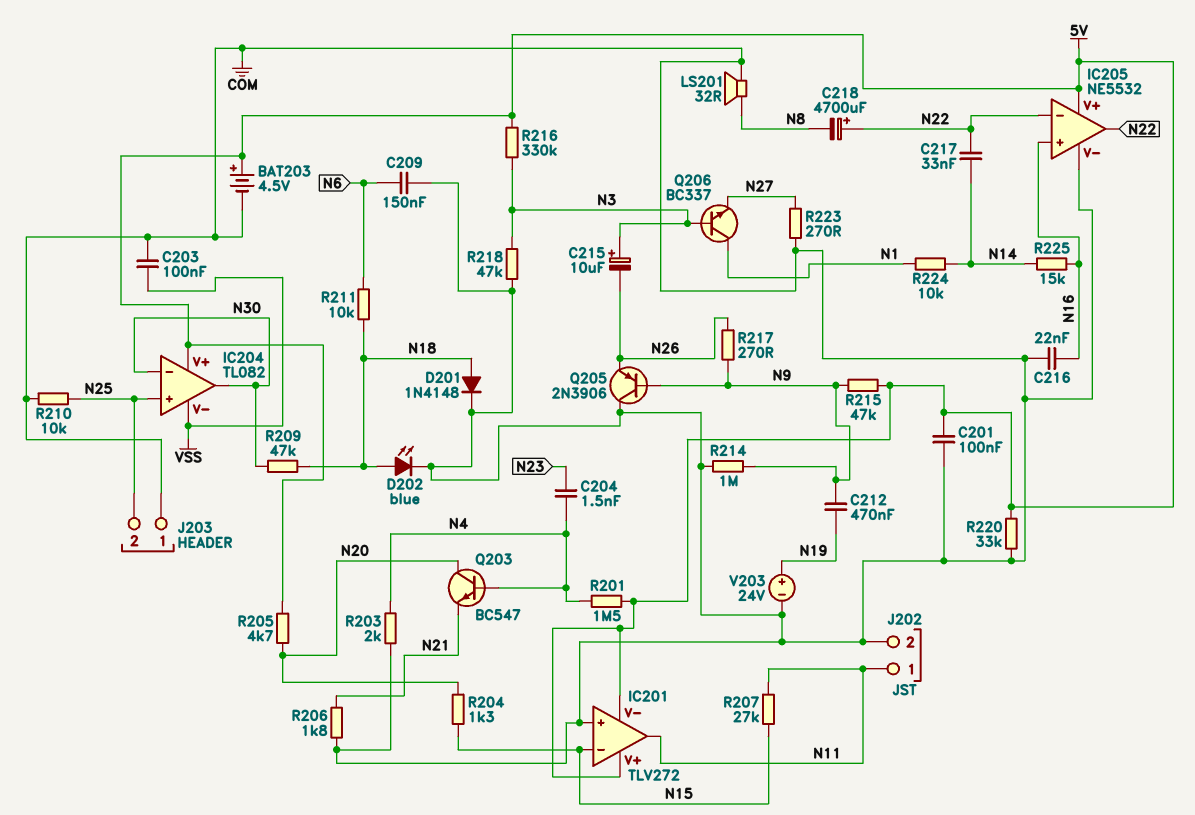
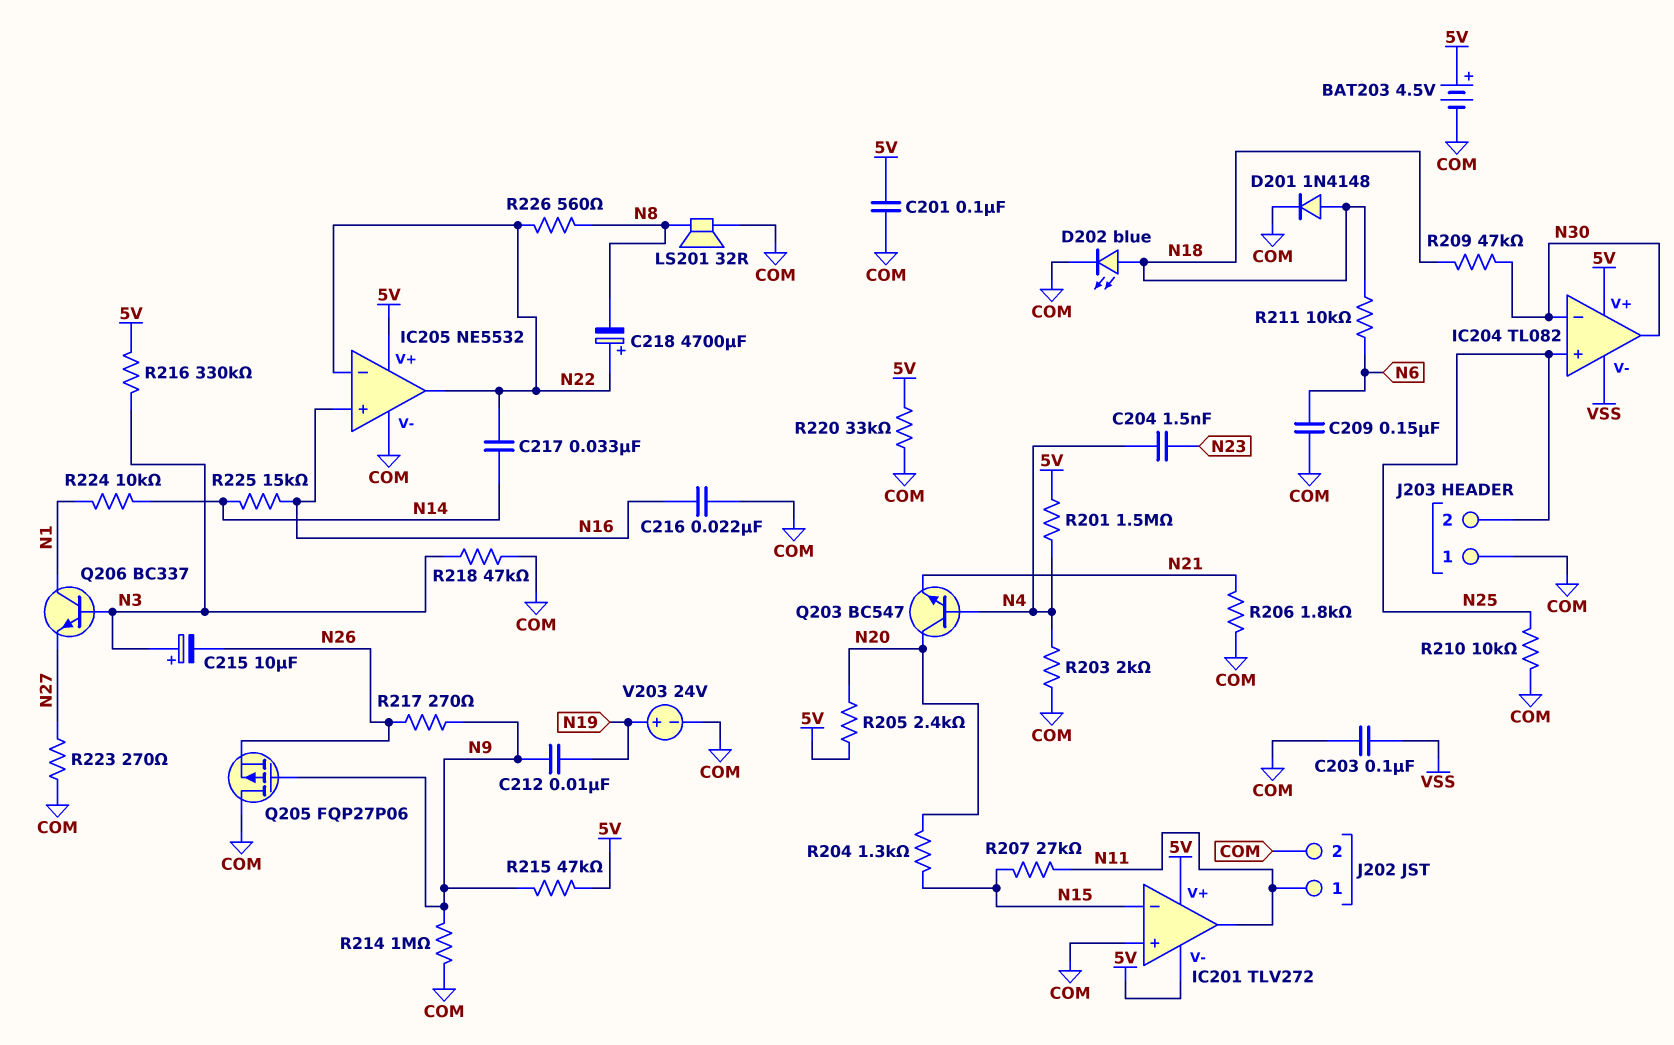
C212: 470nF (N9, N19) -> 10nF (N9, N19)
Q205: PNP 2N3906 (B N9, C COM, E N26) -> PMOS FQP27P06 (G N9, D COM, S N26)
R205: 4.7k (5V, N20) -> 2.4k (5V, N20)
R226: none -> 560 (N8, N22)

